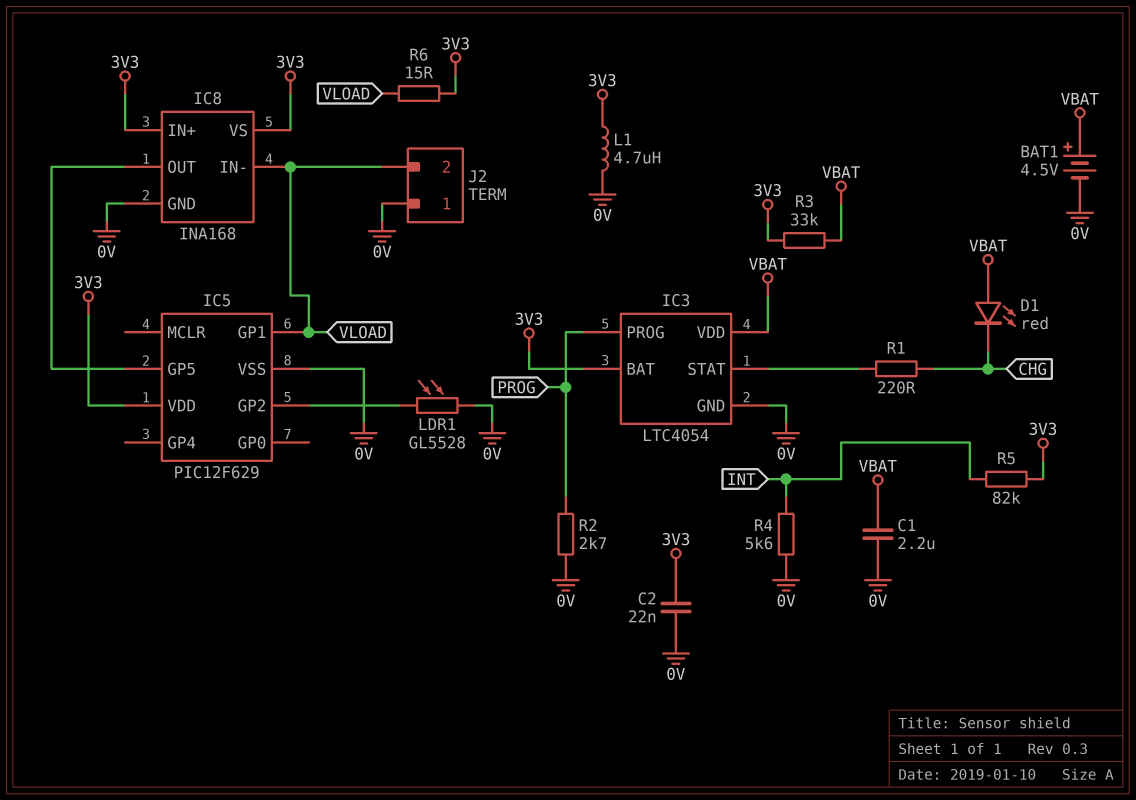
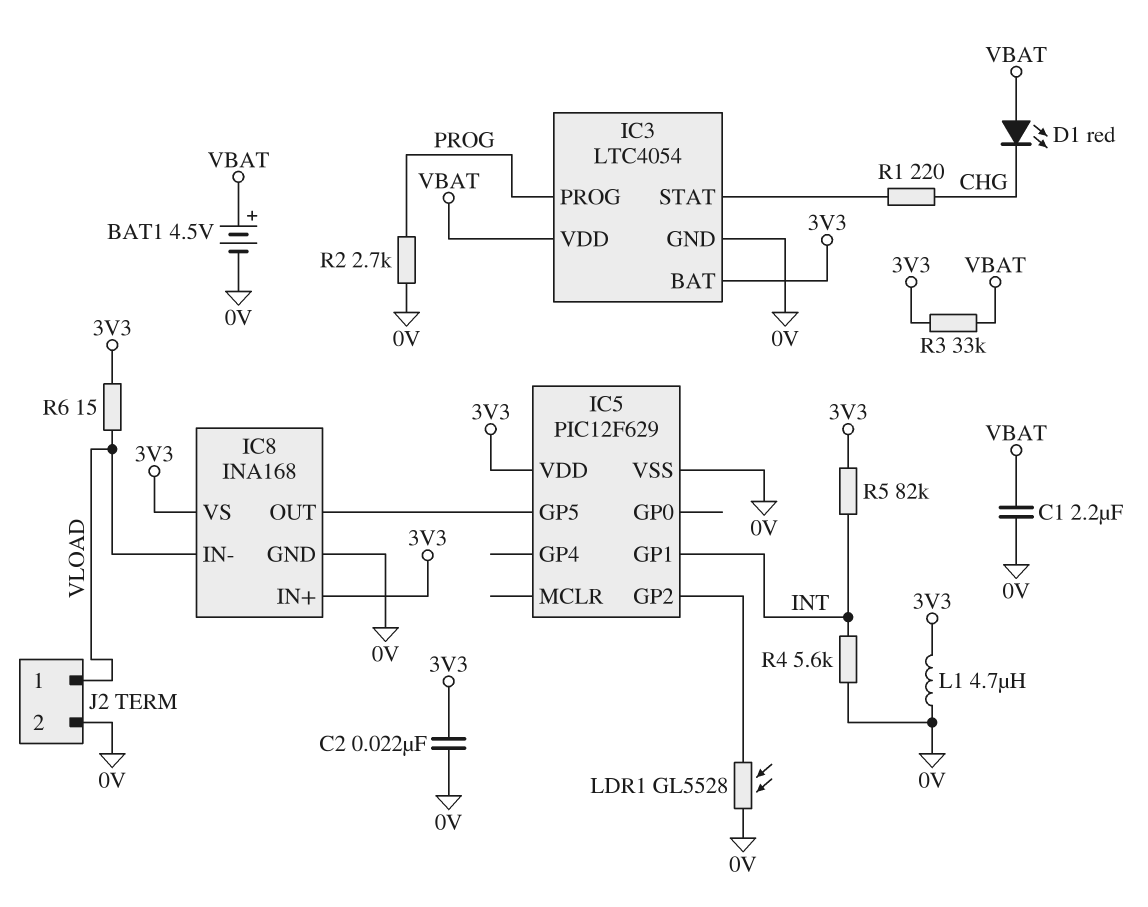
IC5 pin GP1: VLOAD -> INT
J2 pin 1: 0V -> VLOAD
J2 pin 2: VLOAD -> 0V

